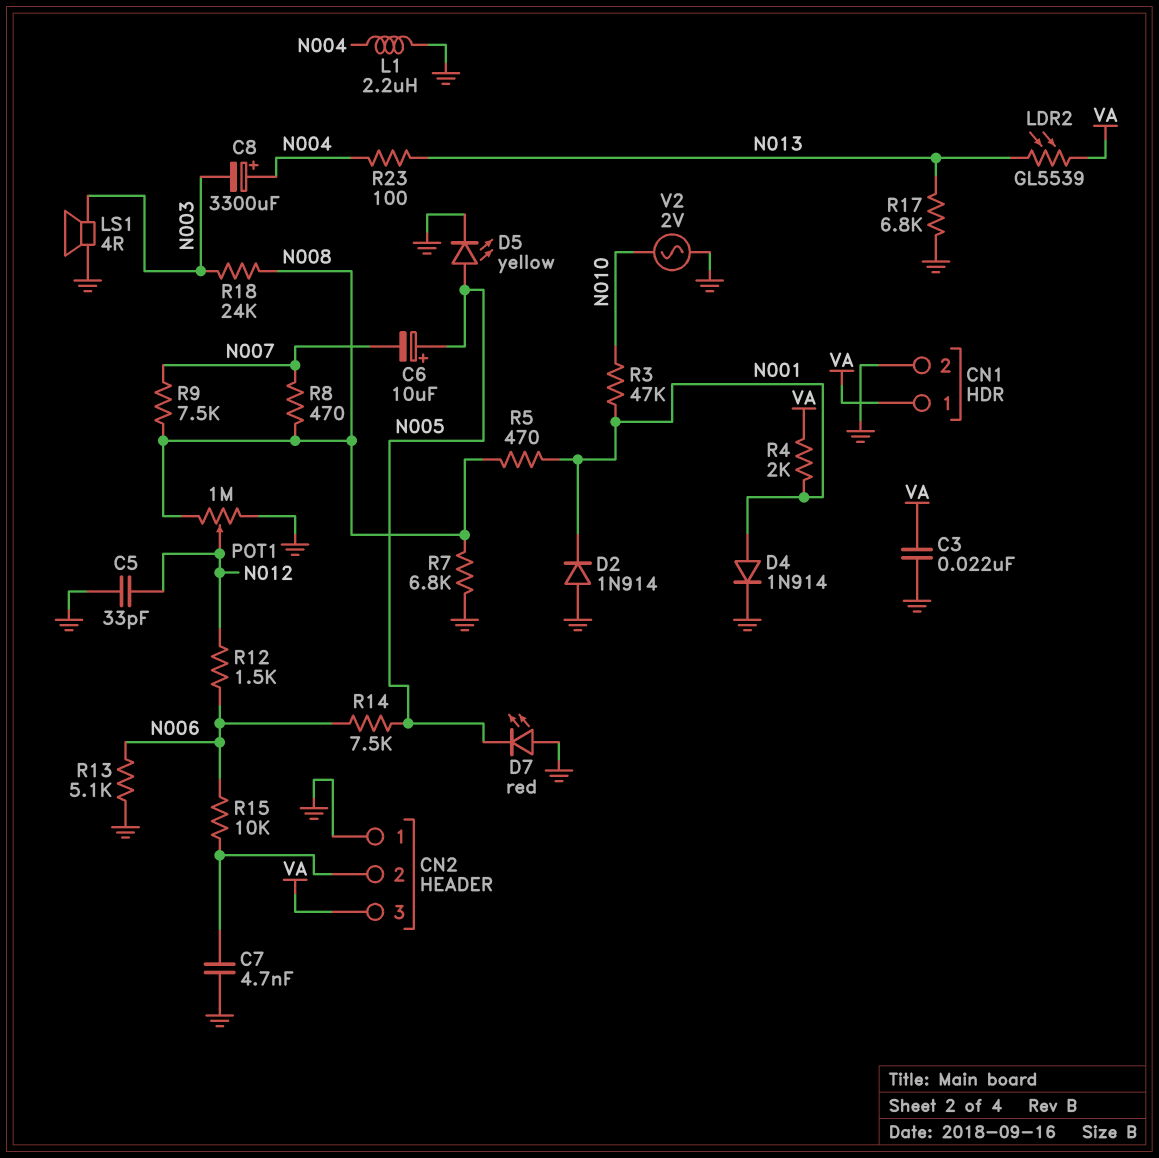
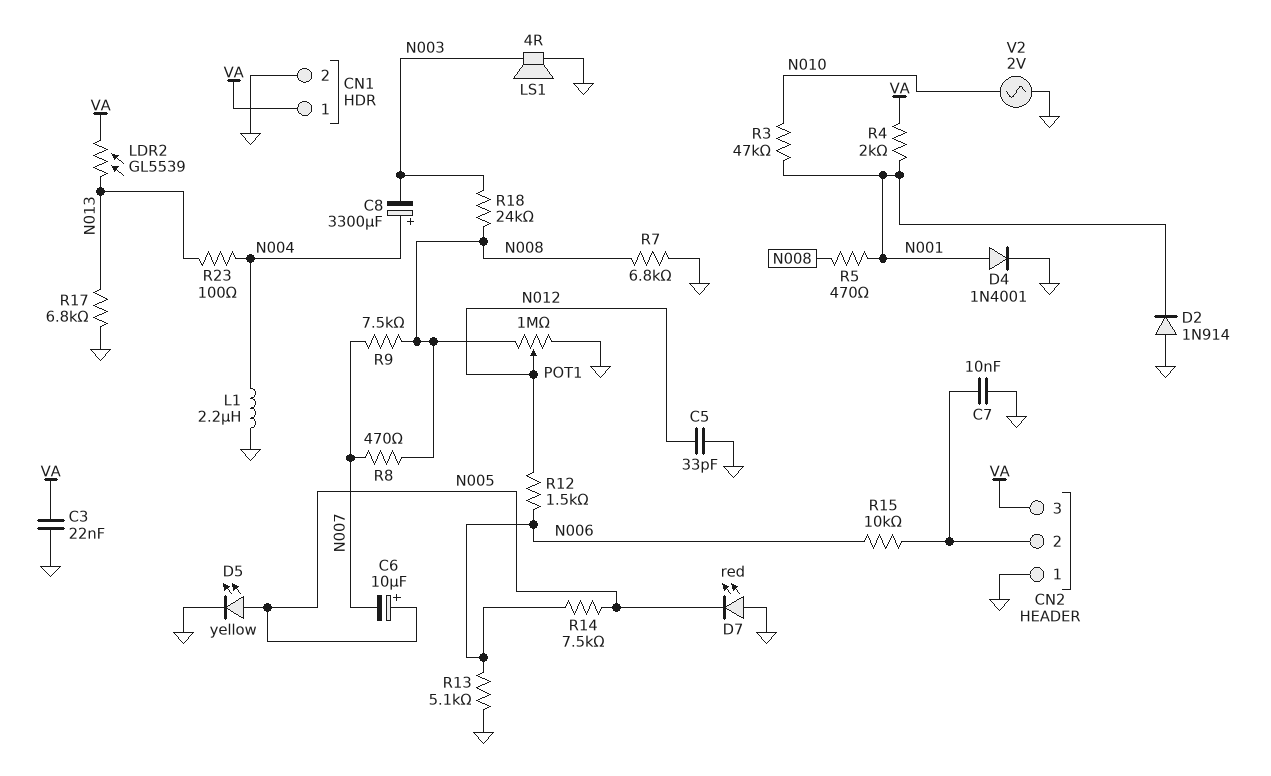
C7: 4.7nF (CN2/2, GND) -> 10nF (CN2/2, GND)
D4: diode 1N914 (A N001, K GND) -> diode 1N4001 (A N001, K GND)

